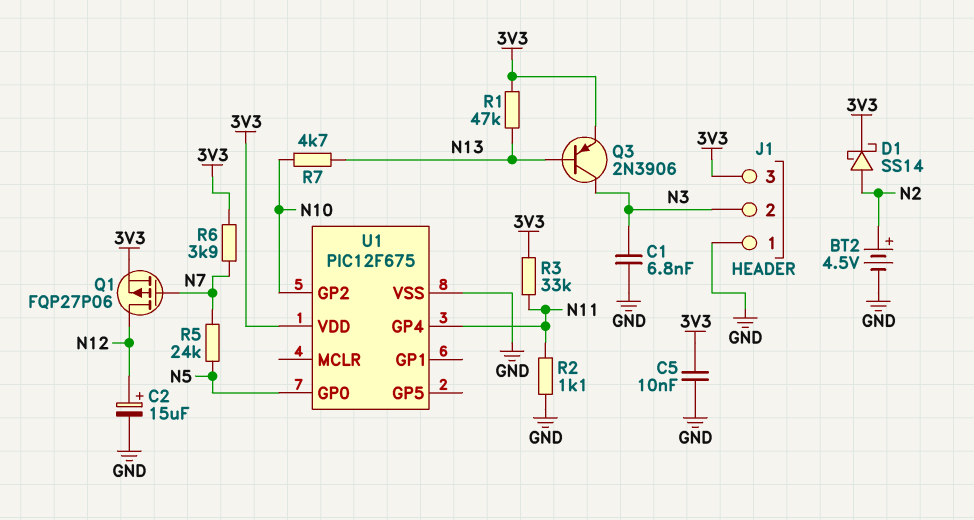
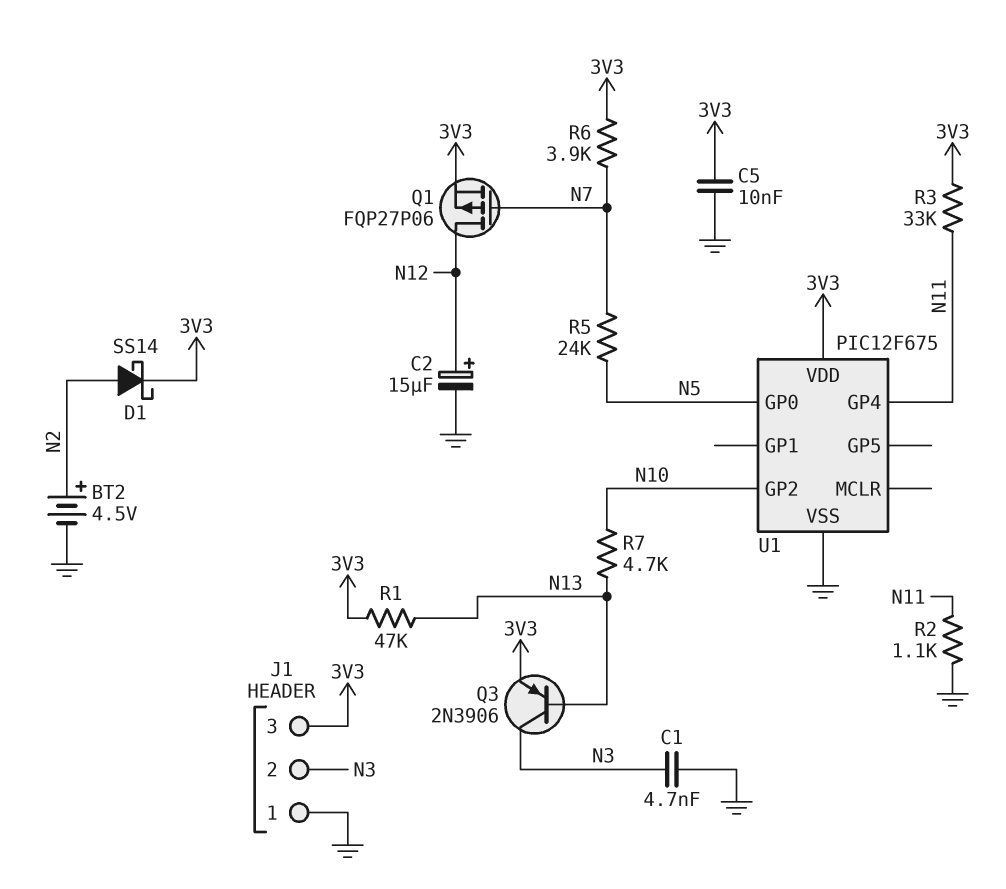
C1: 6.8nF (GND, N3) -> 4.7nF (GND, N3)

